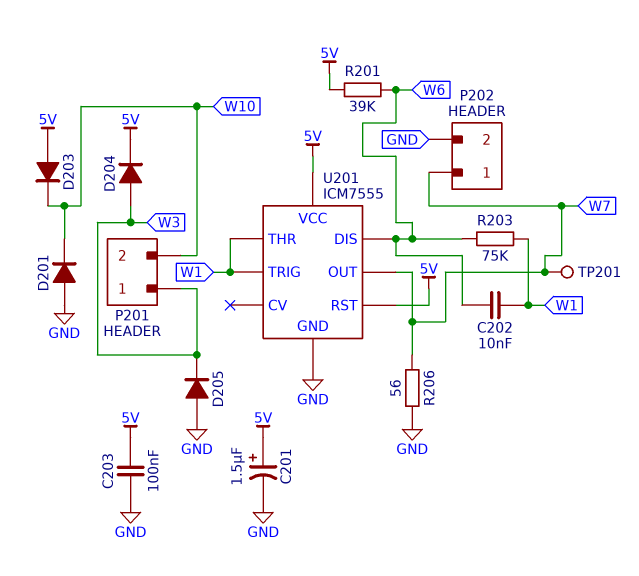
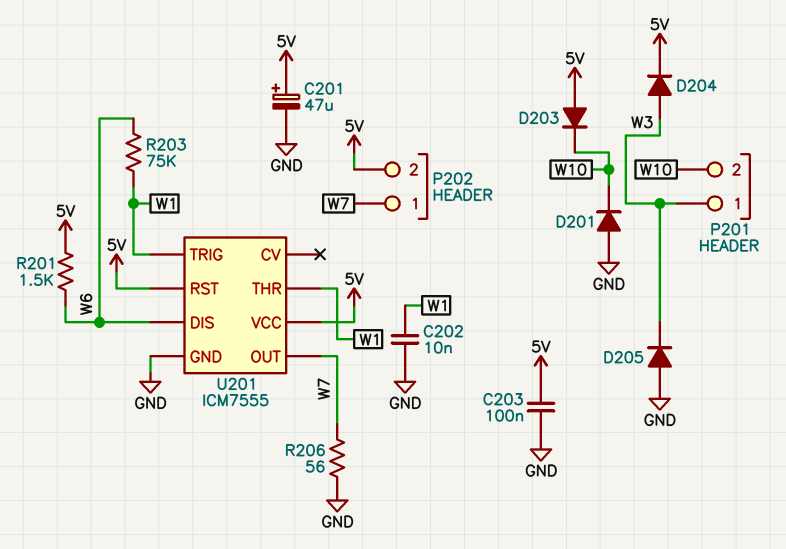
C201: 1.5uF (plus 5V, minus GND) -> 47uF (plus 5V, minus GND)
C202: 10nF (W1, W6) -> 10nF (GND, W1)
P202 pin 2: GND -> 5V
R201: 39k (5V, W6) -> 1.5k (5V, W6)
TP201: test point (W7) -> none

